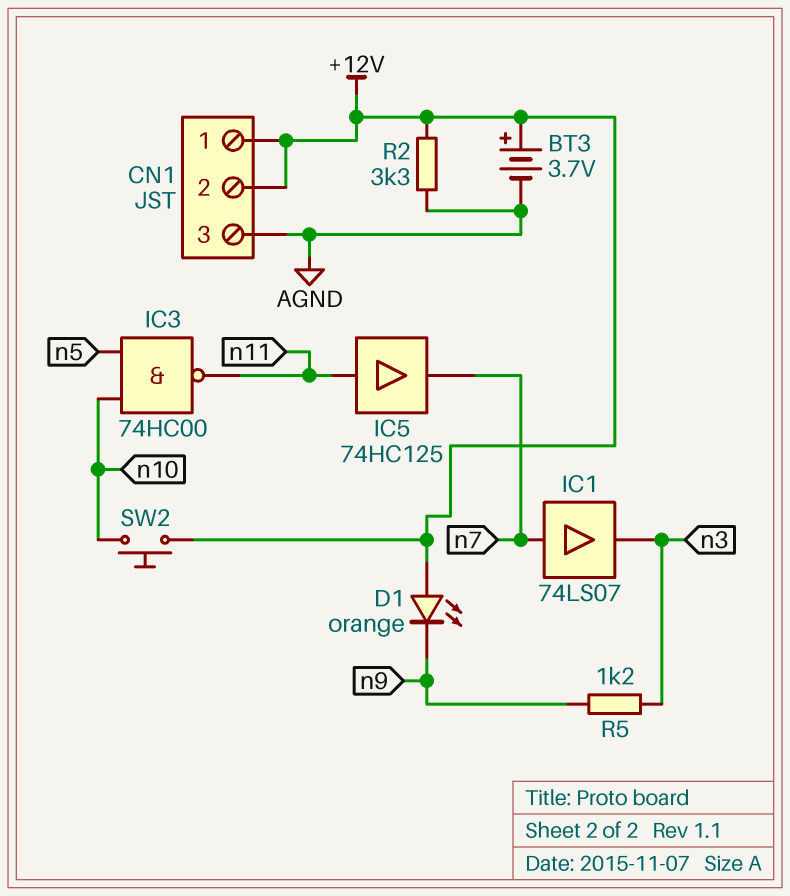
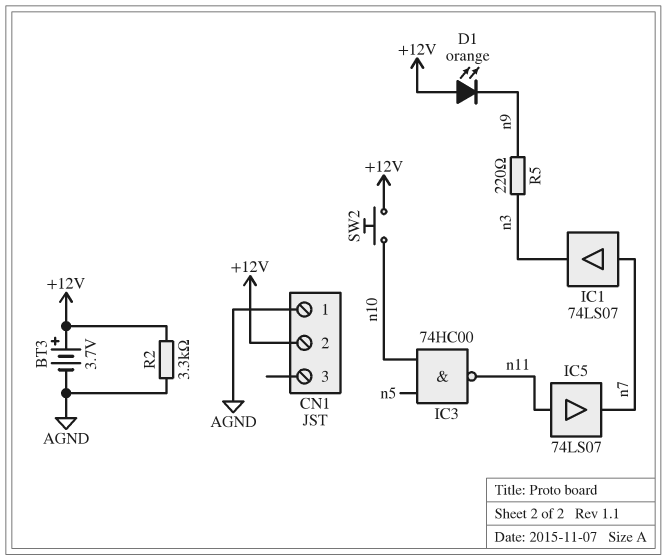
CN1 pin 1: +12V -> AGND
CN1 pin 3: AGND -> none
IC5: buffer 74HC125 (in n11, out n7) -> buffer 74LS07 (in n11, out n7)
R5: 1.2k (n3, n9) -> 220 (n3, n9)

